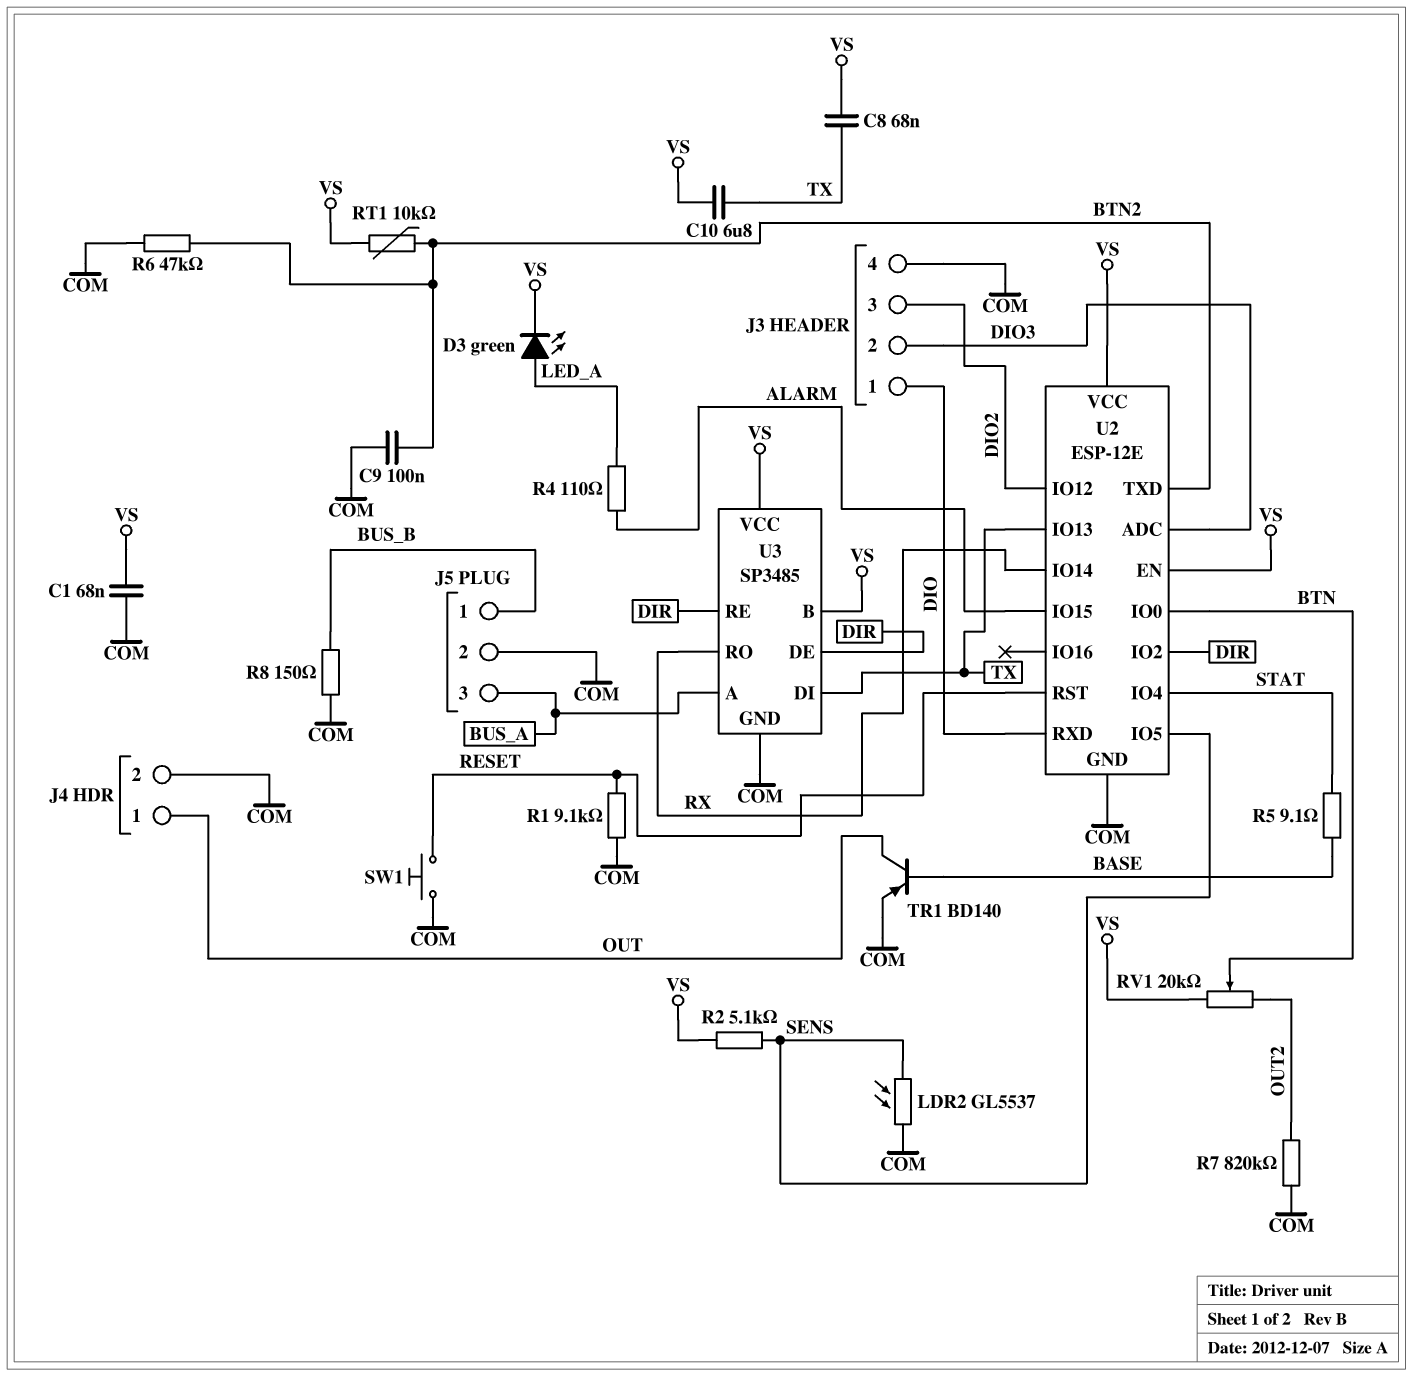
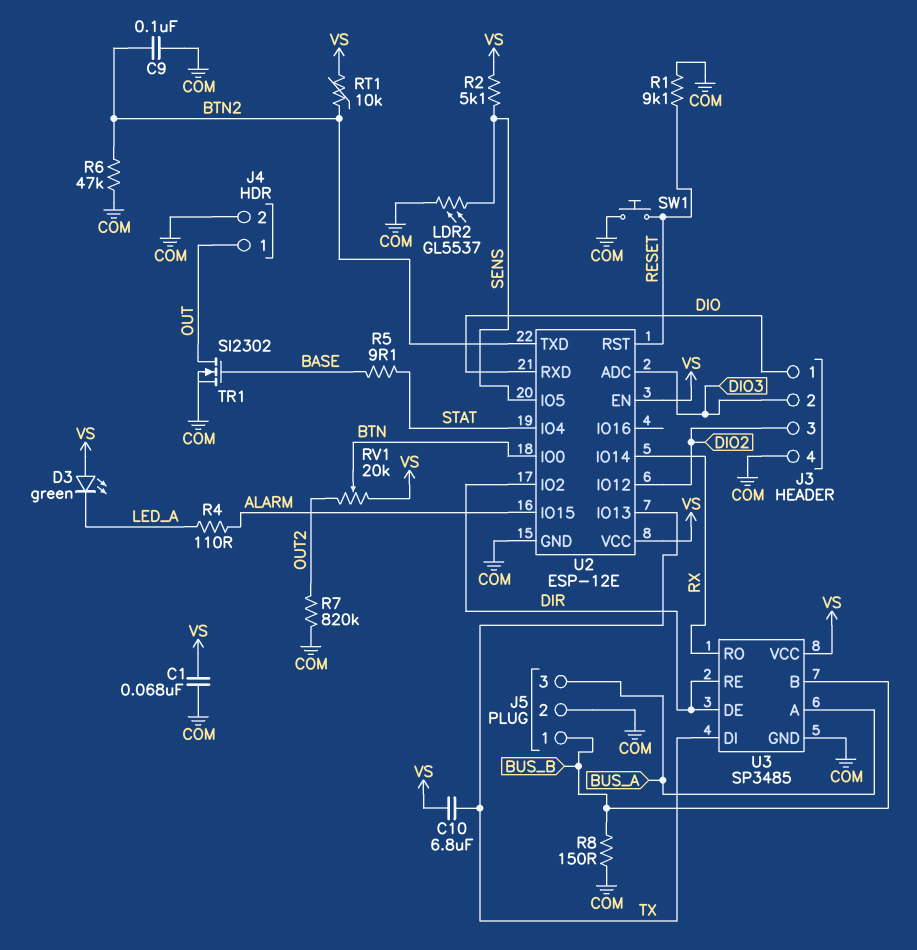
C8: 68nF (TX, VS) -> none
D3: LED green (A LED_A, K VS) -> LED green (A VS, K LED_A)
TR1: PNP BD140 (B BASE, C OUT, E COM) -> NMOS SI2302 (G BASE, D OUT, S COM)
U3 pin B: VS -> BUS_B

